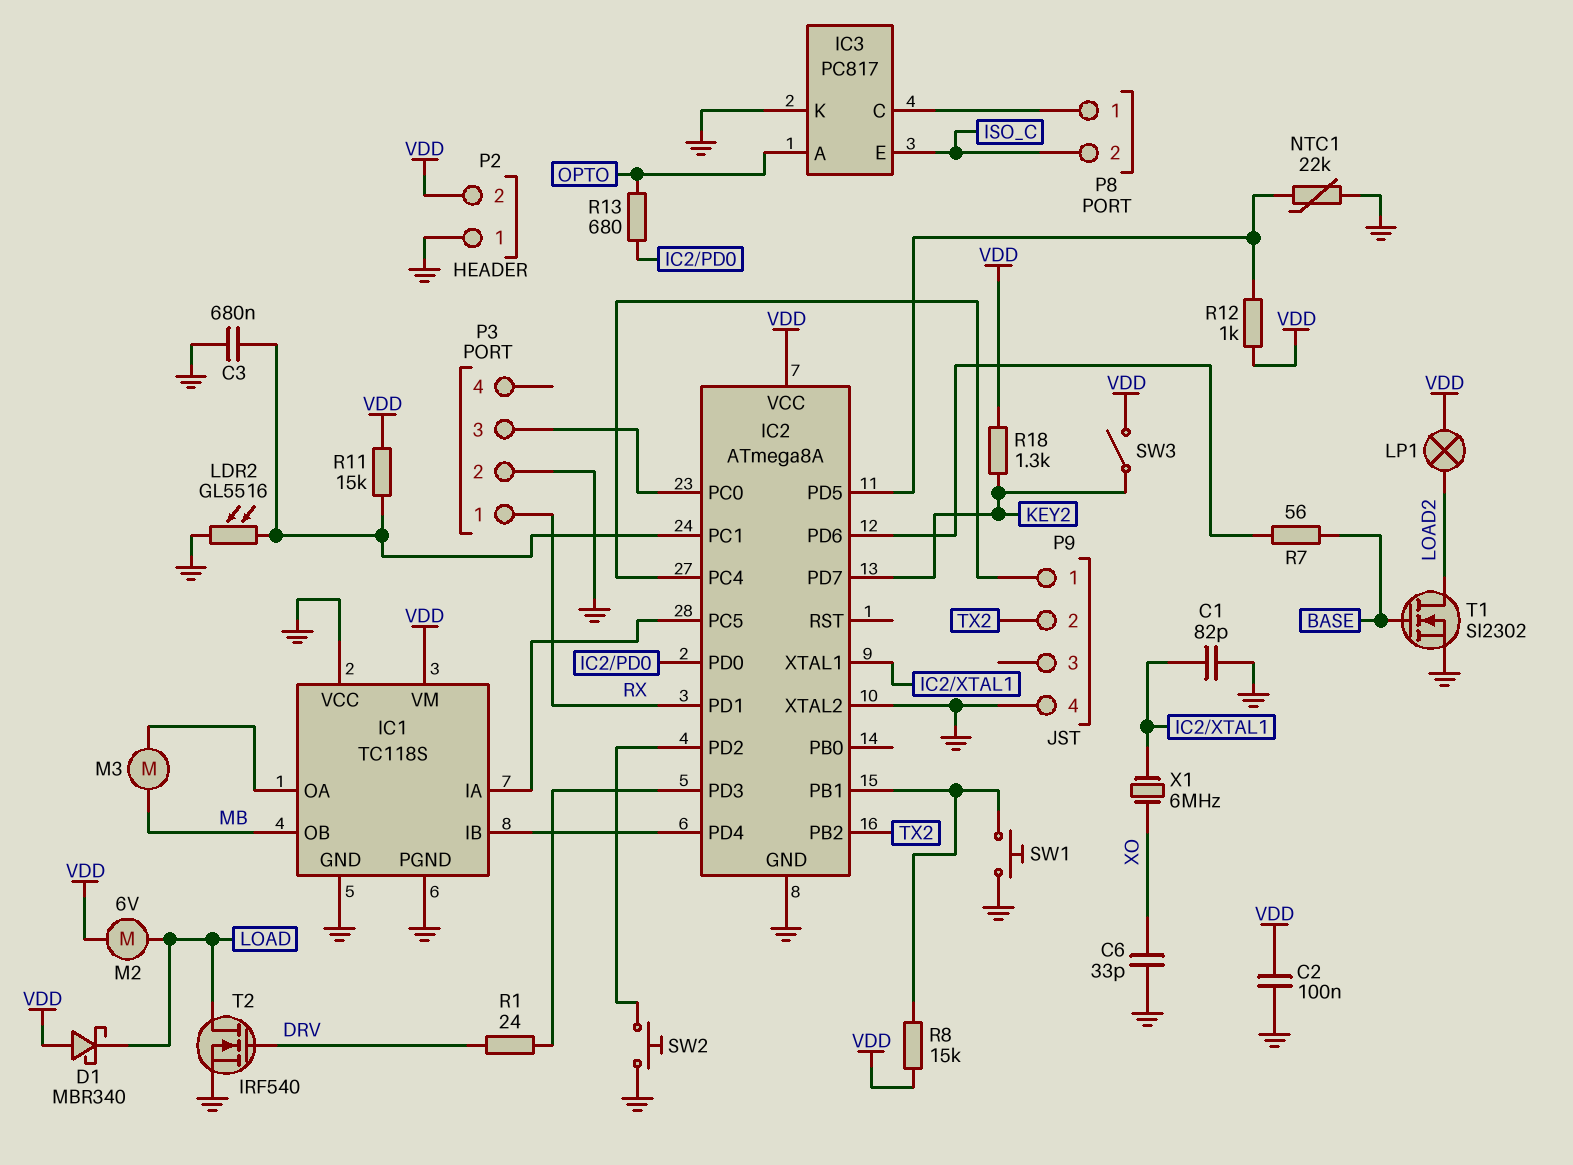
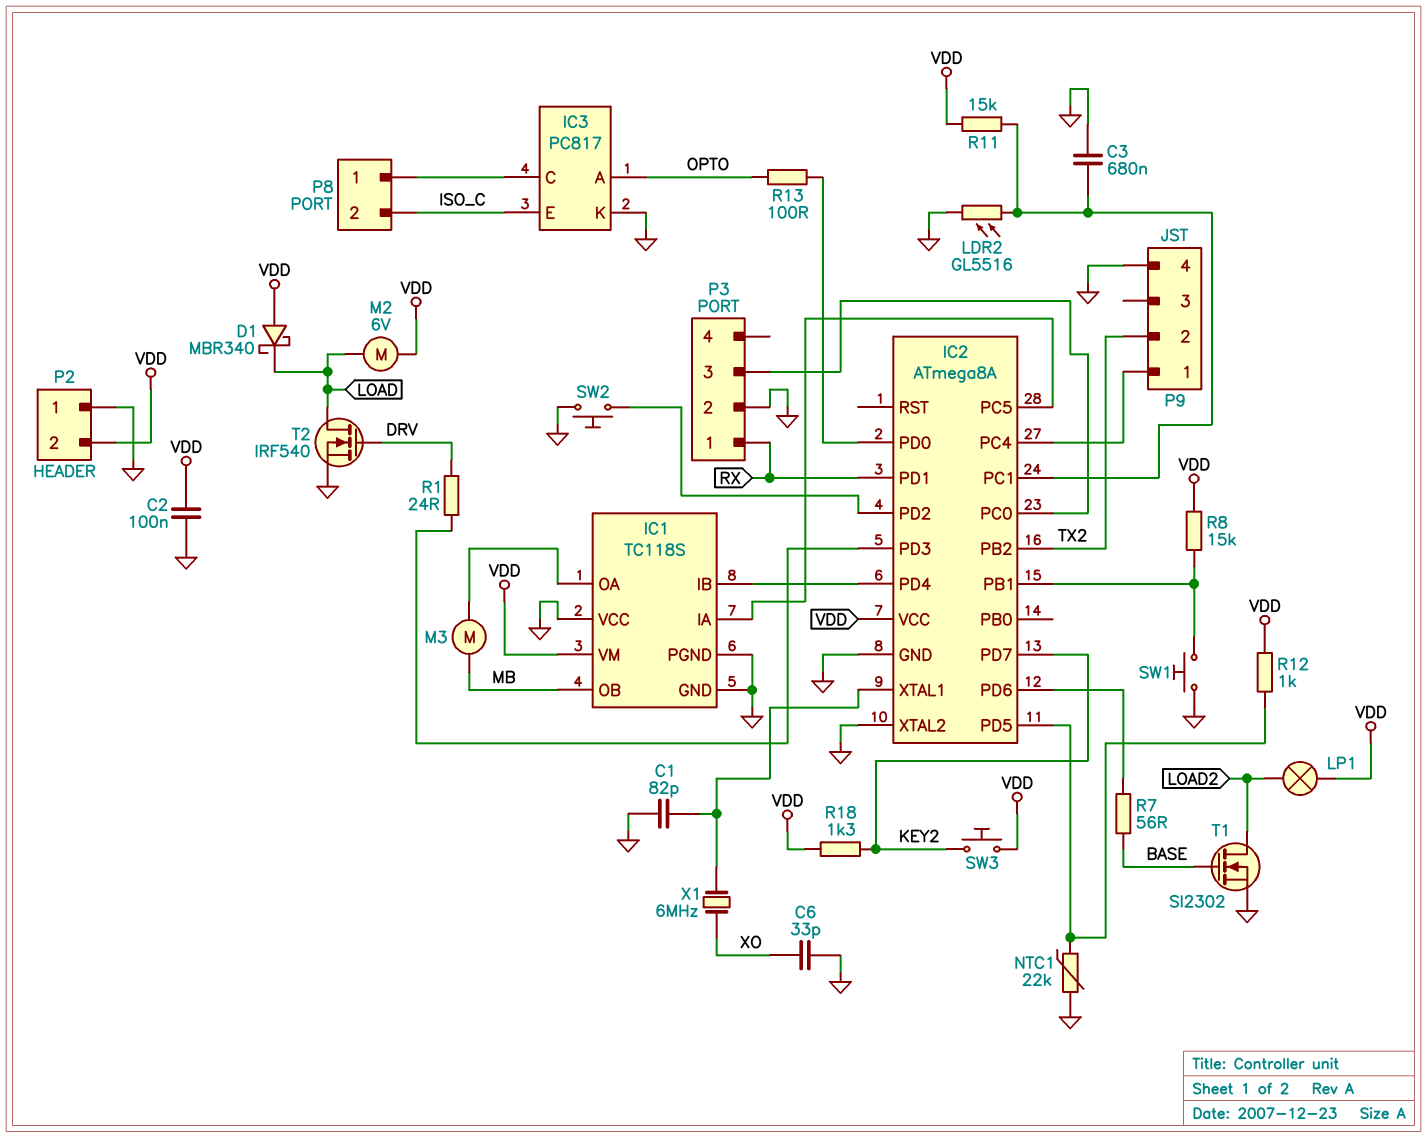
R13: 680 (IC2/PD0, OPTO) -> 100 (IC2/PD0, OPTO)
SW3: switch (KEY2, VDD) -> button (KEY2, VDD)

